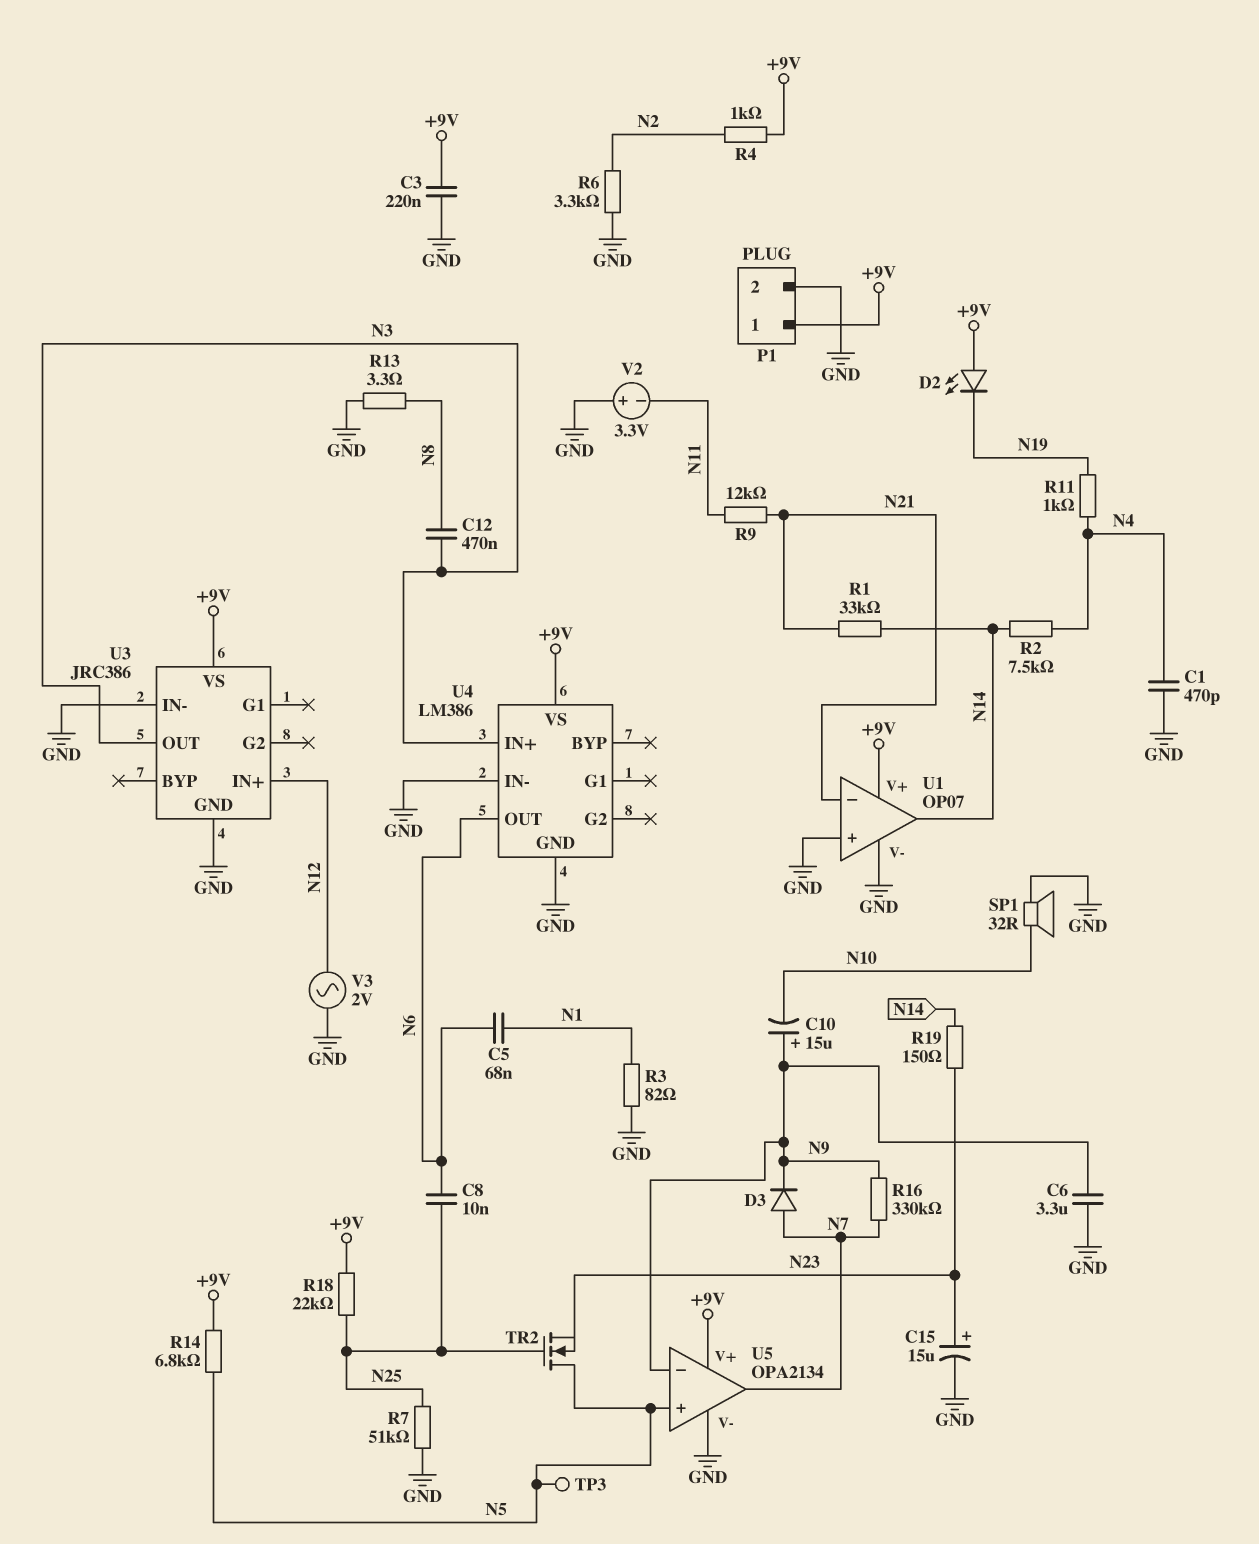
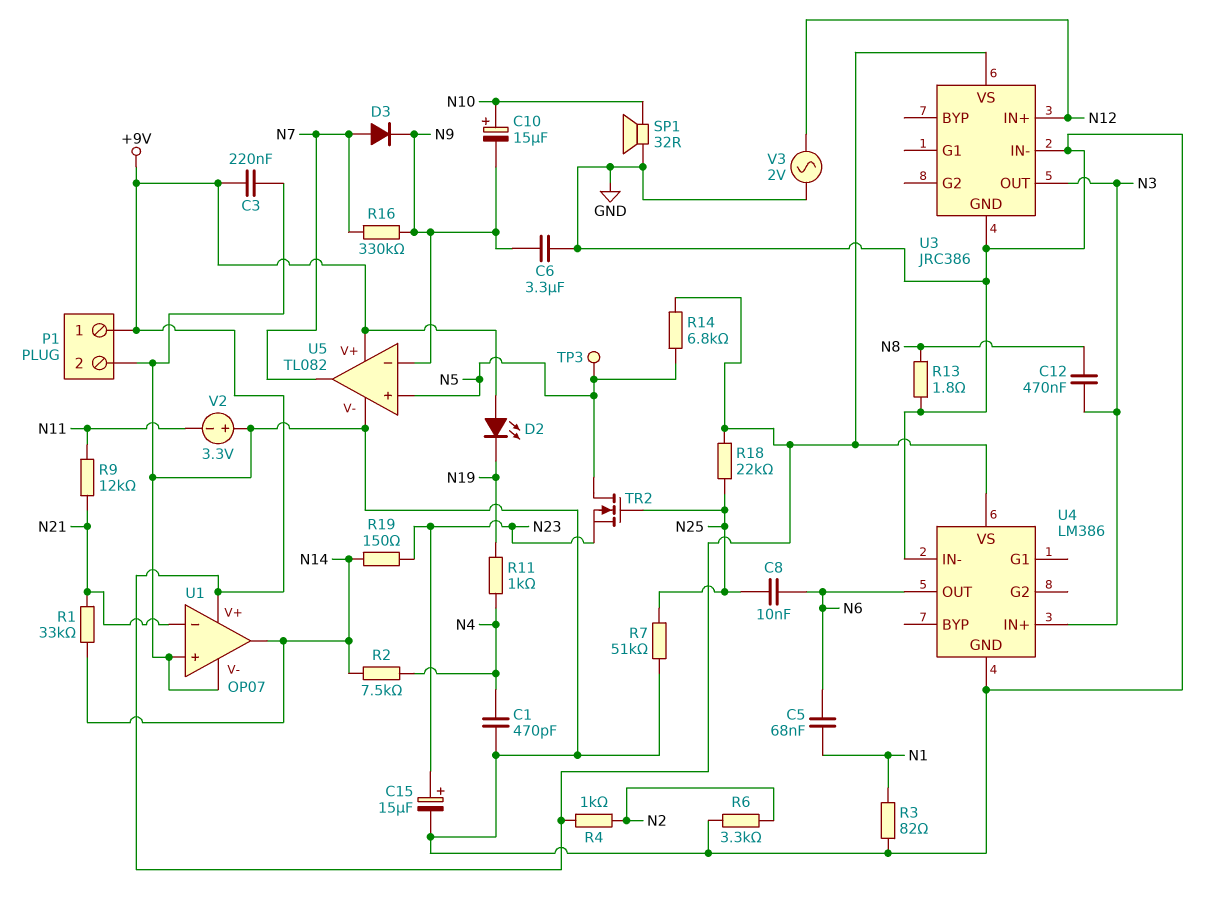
C10: 15uF (plus N9, minus N10) -> 15uF (plus N10, minus N9)
R13: 3.3 (GND, N8) -> 1.8 (GND, N8)
U5: OPA2134 -> TL082

